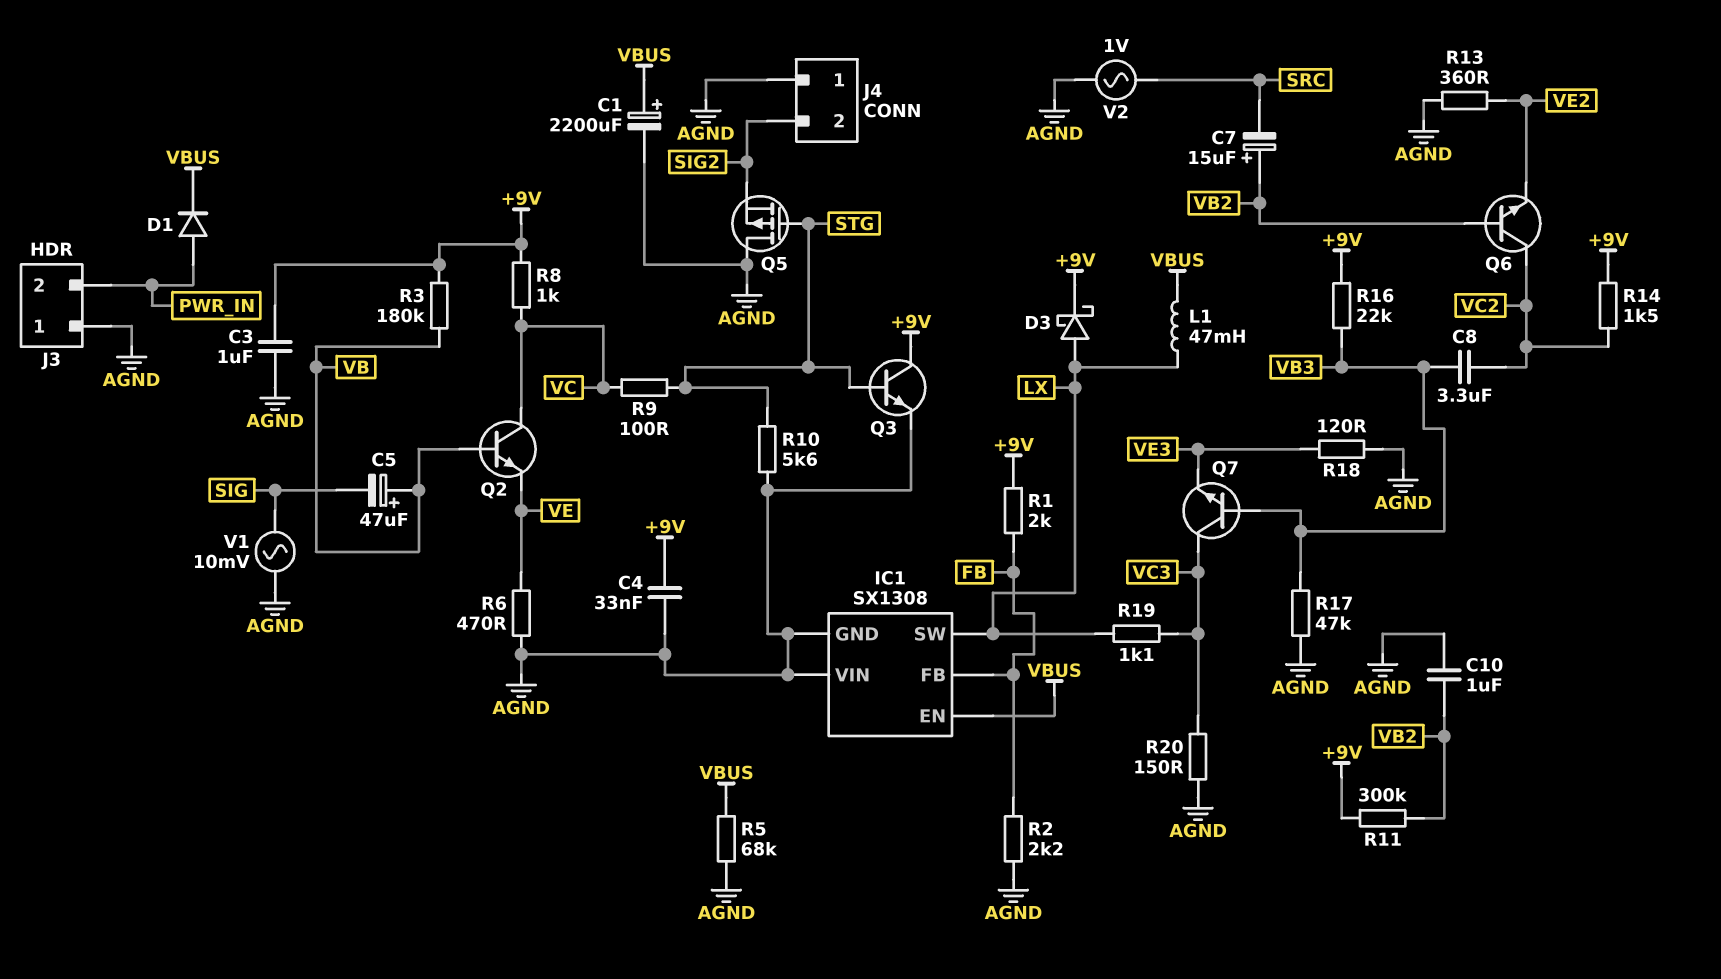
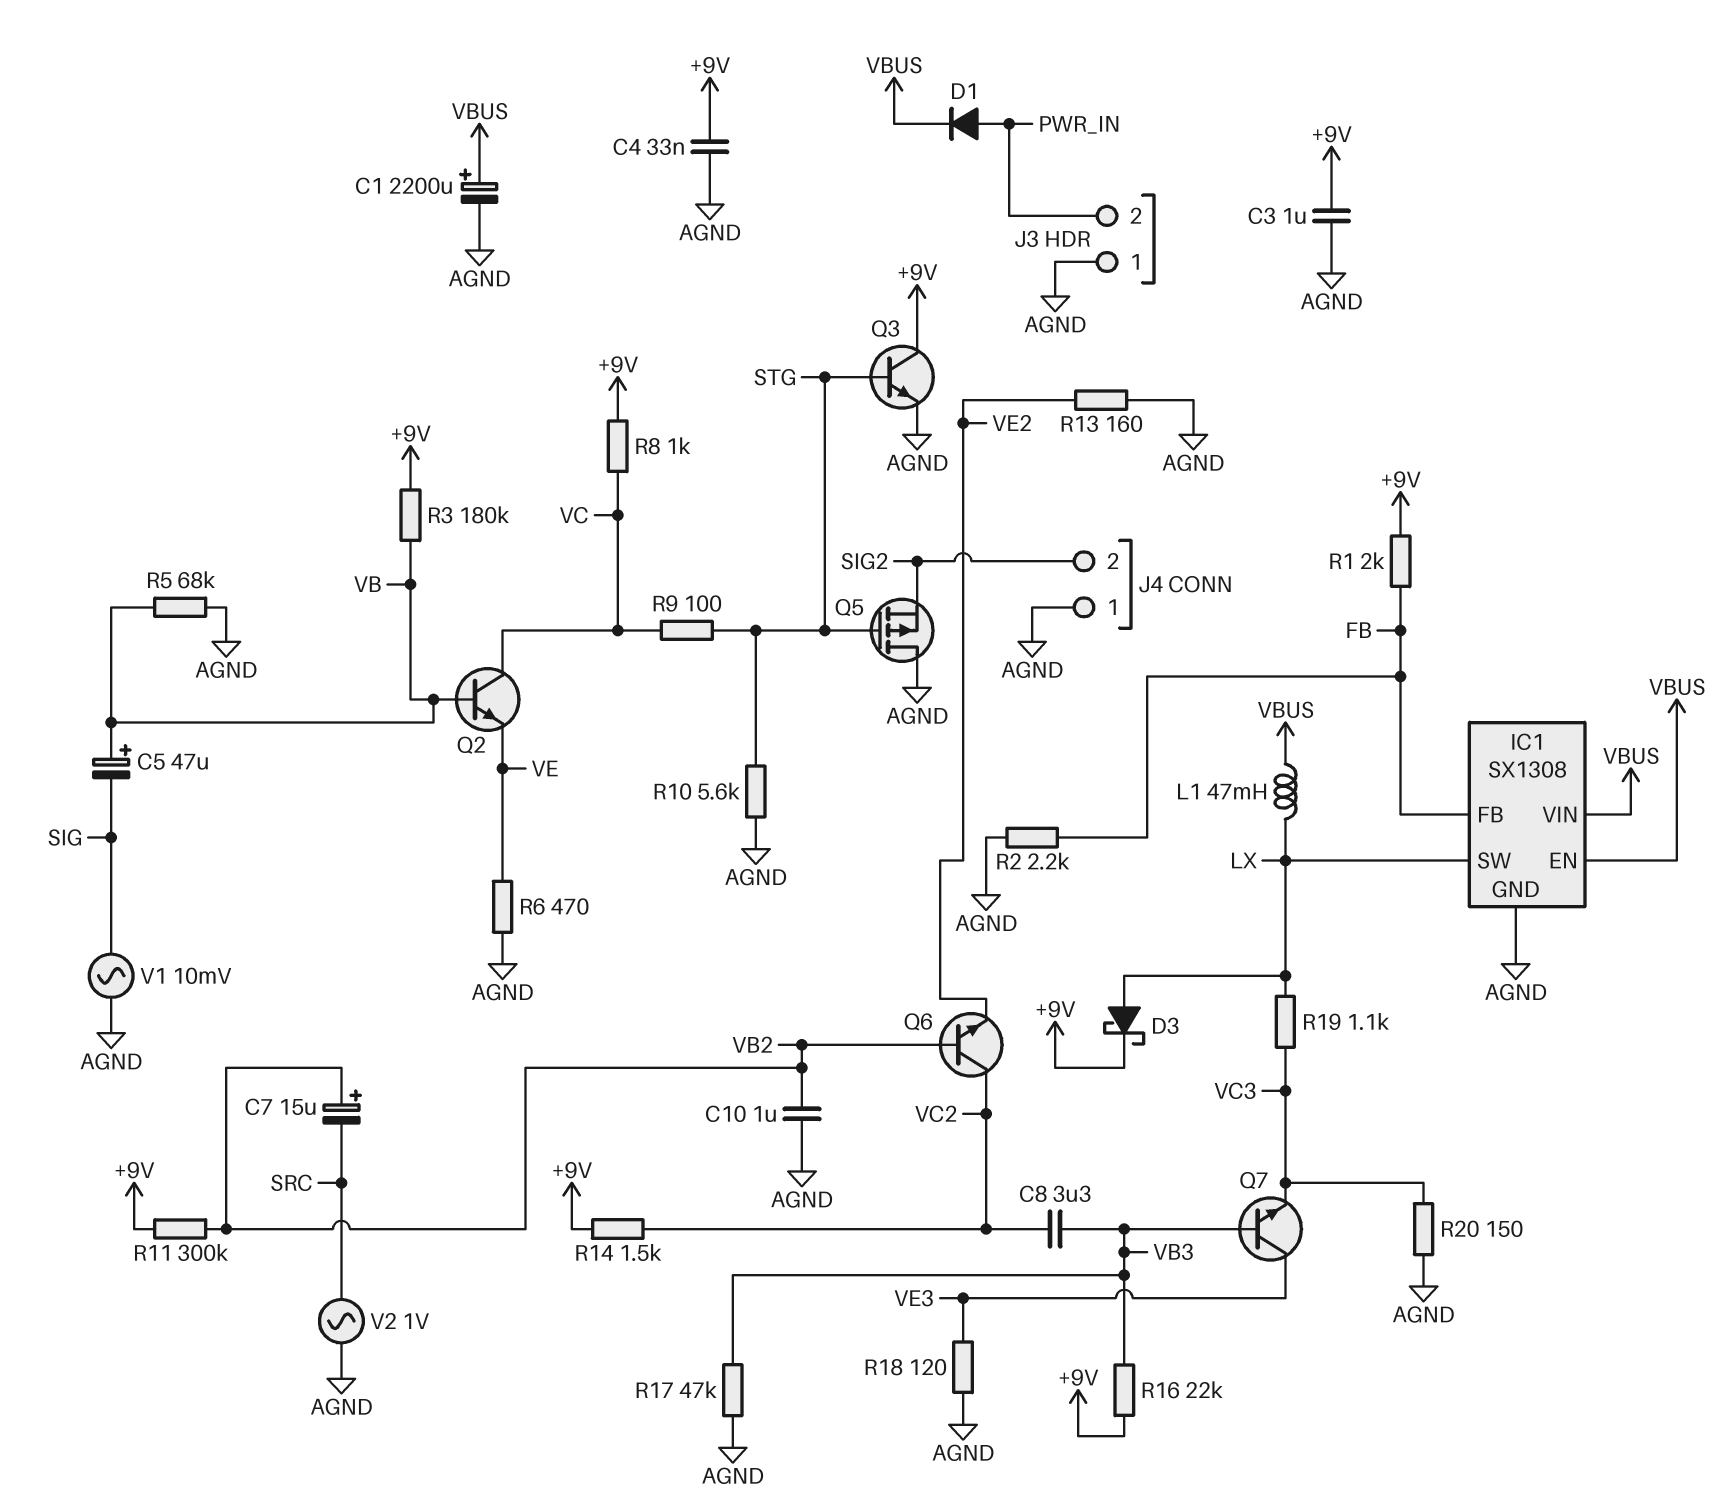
IC1 pin VIN: AGND -> VBUS
Q7: NPN (B VB3, C VC3, E VE3) -> NPN (B VB3, C VE3, E VC3)
R5: 68k (AGND, VBUS) -> 68k (AGND, VB)
R13: 360 (AGND, VE2) -> 160 (AGND, VE2)

